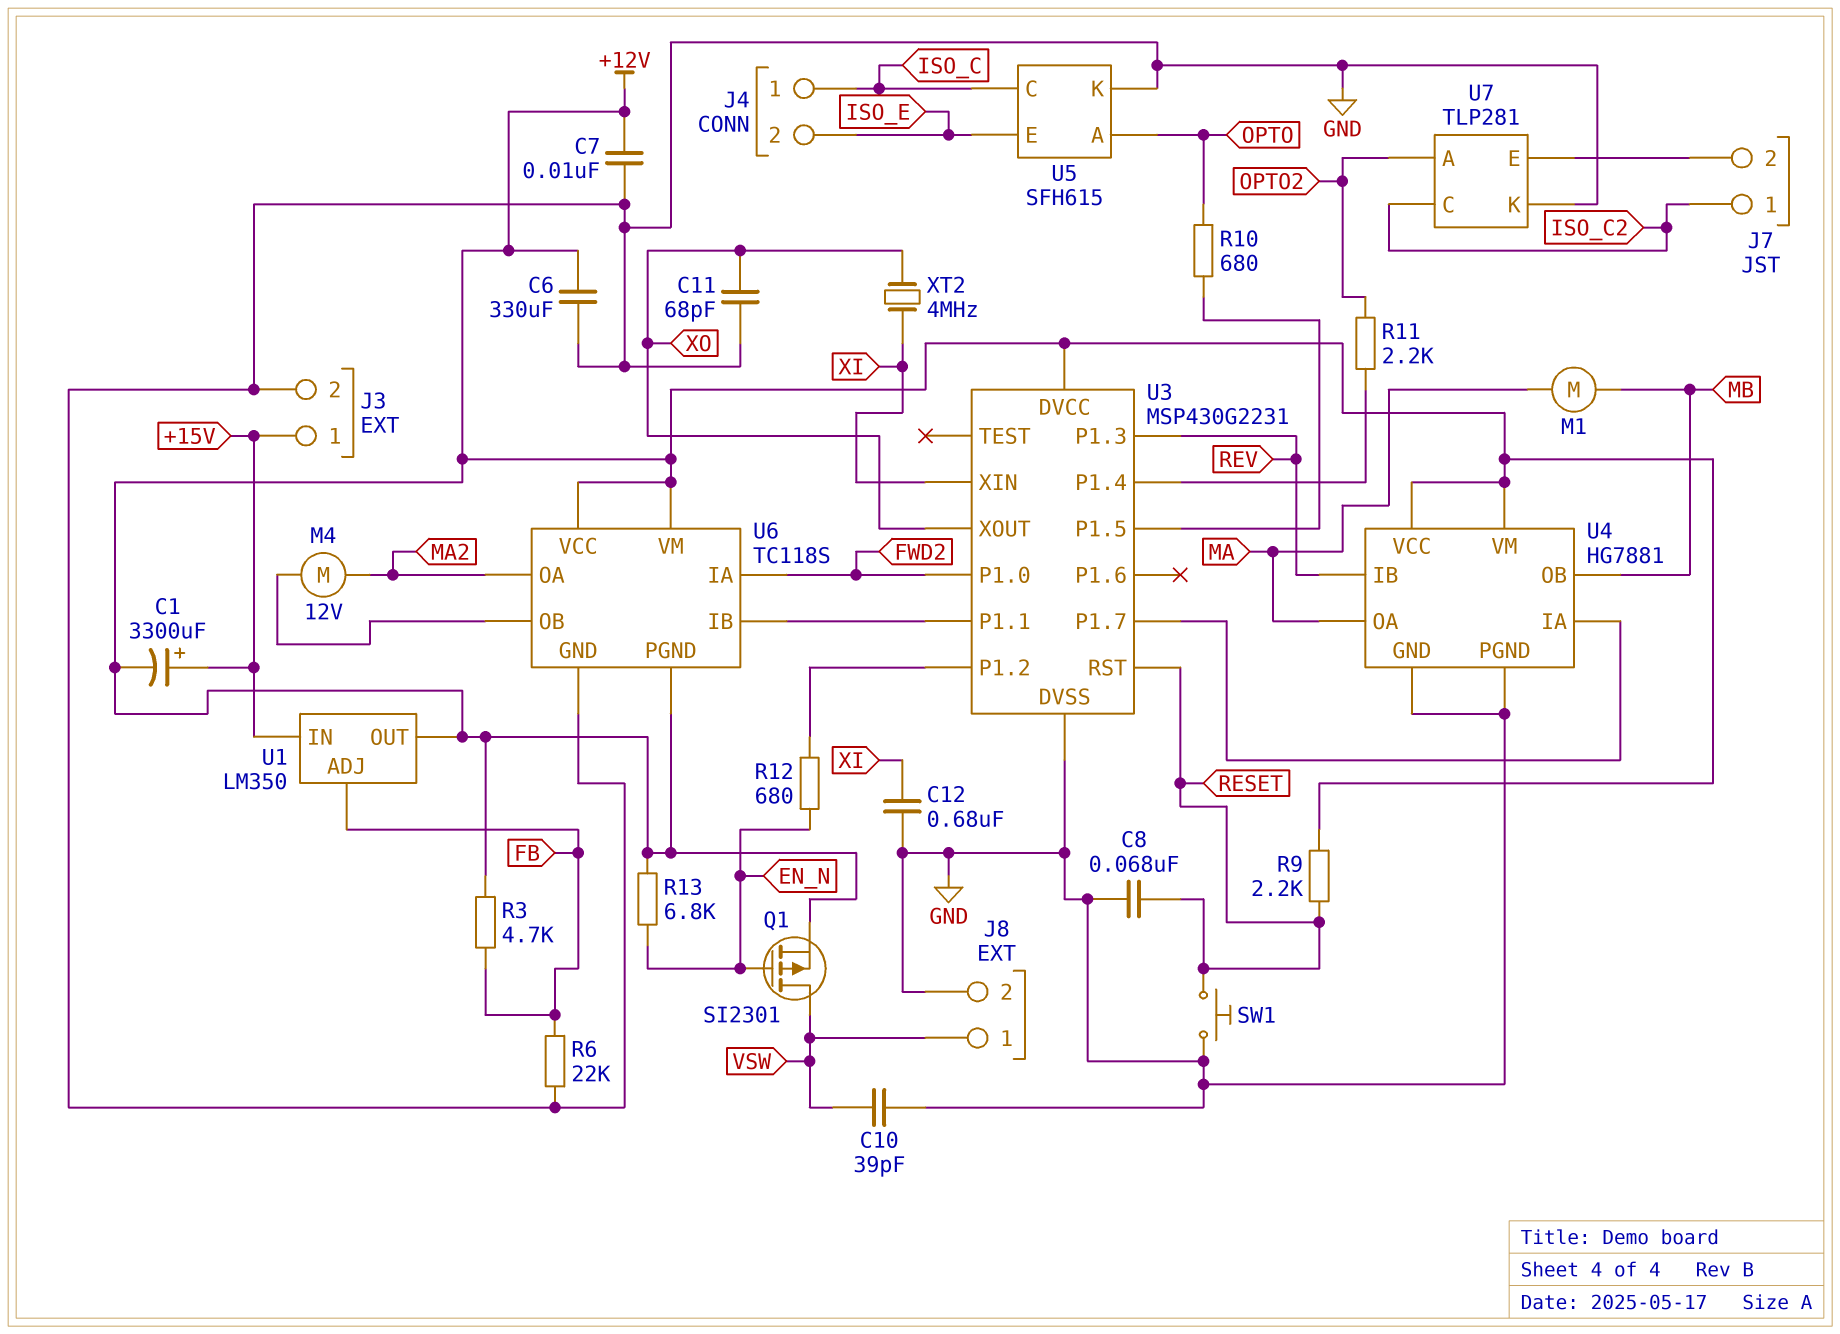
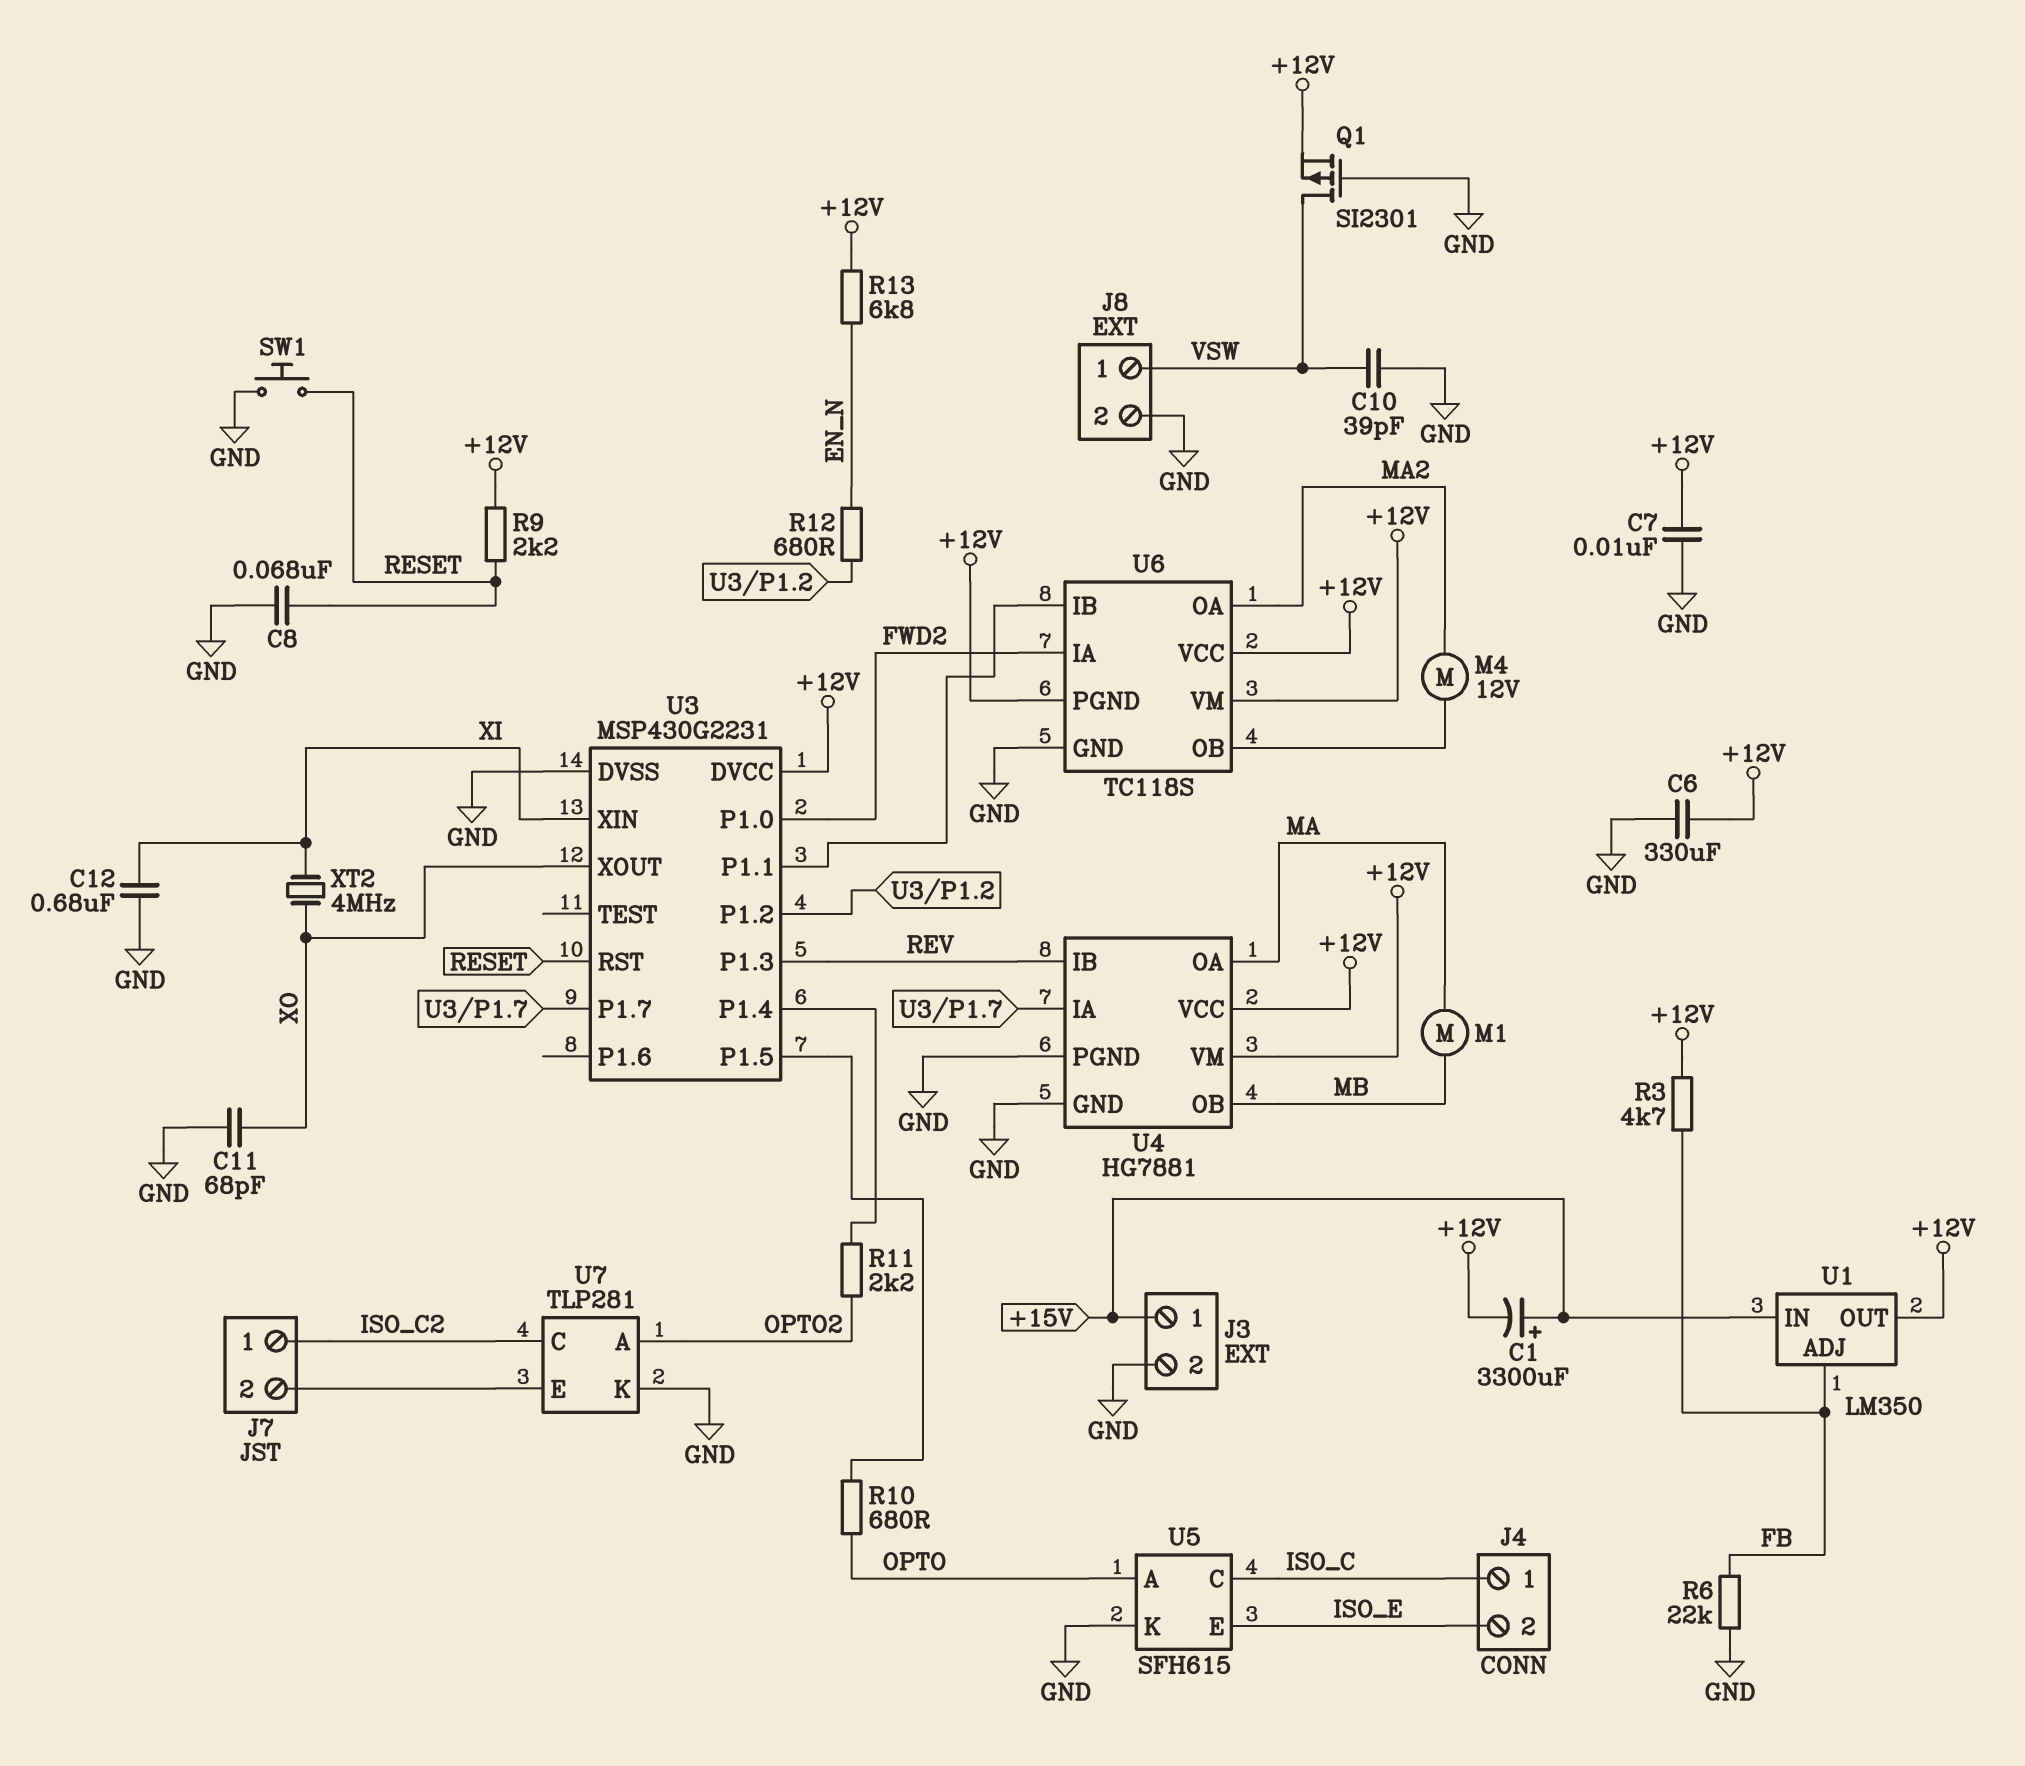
Q1: PMOS SI2301 (G EN_N, D VSW, S +12V) -> PMOS SI2301 (G GND, D VSW, S +12V)

